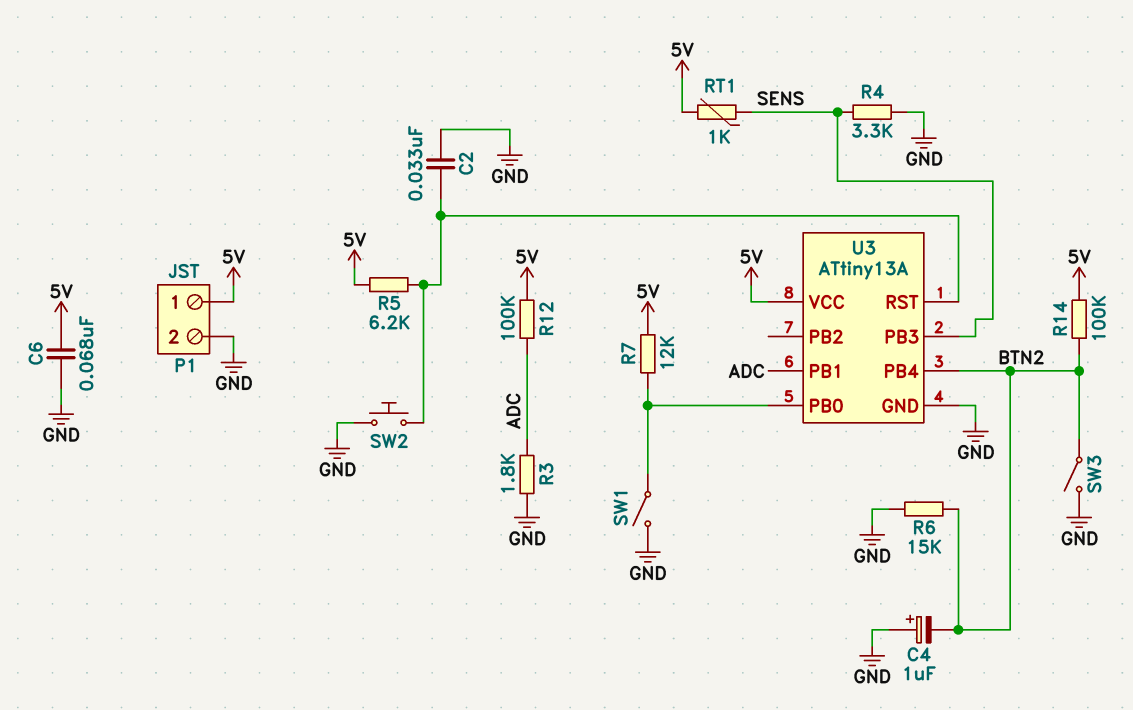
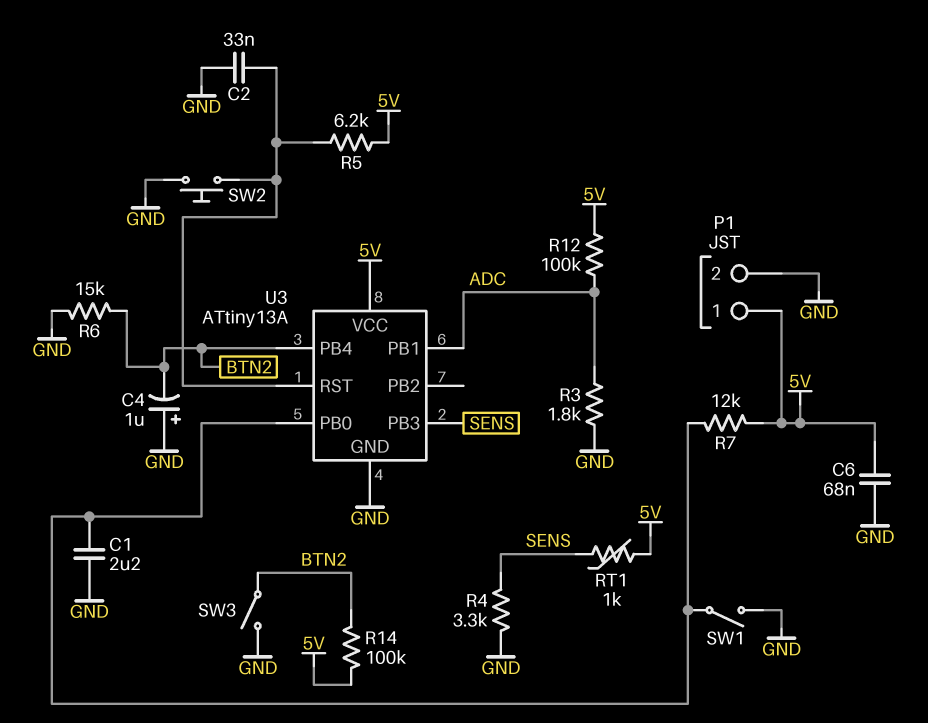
C1: none -> 2.2uF (GND, U3/PB0)

